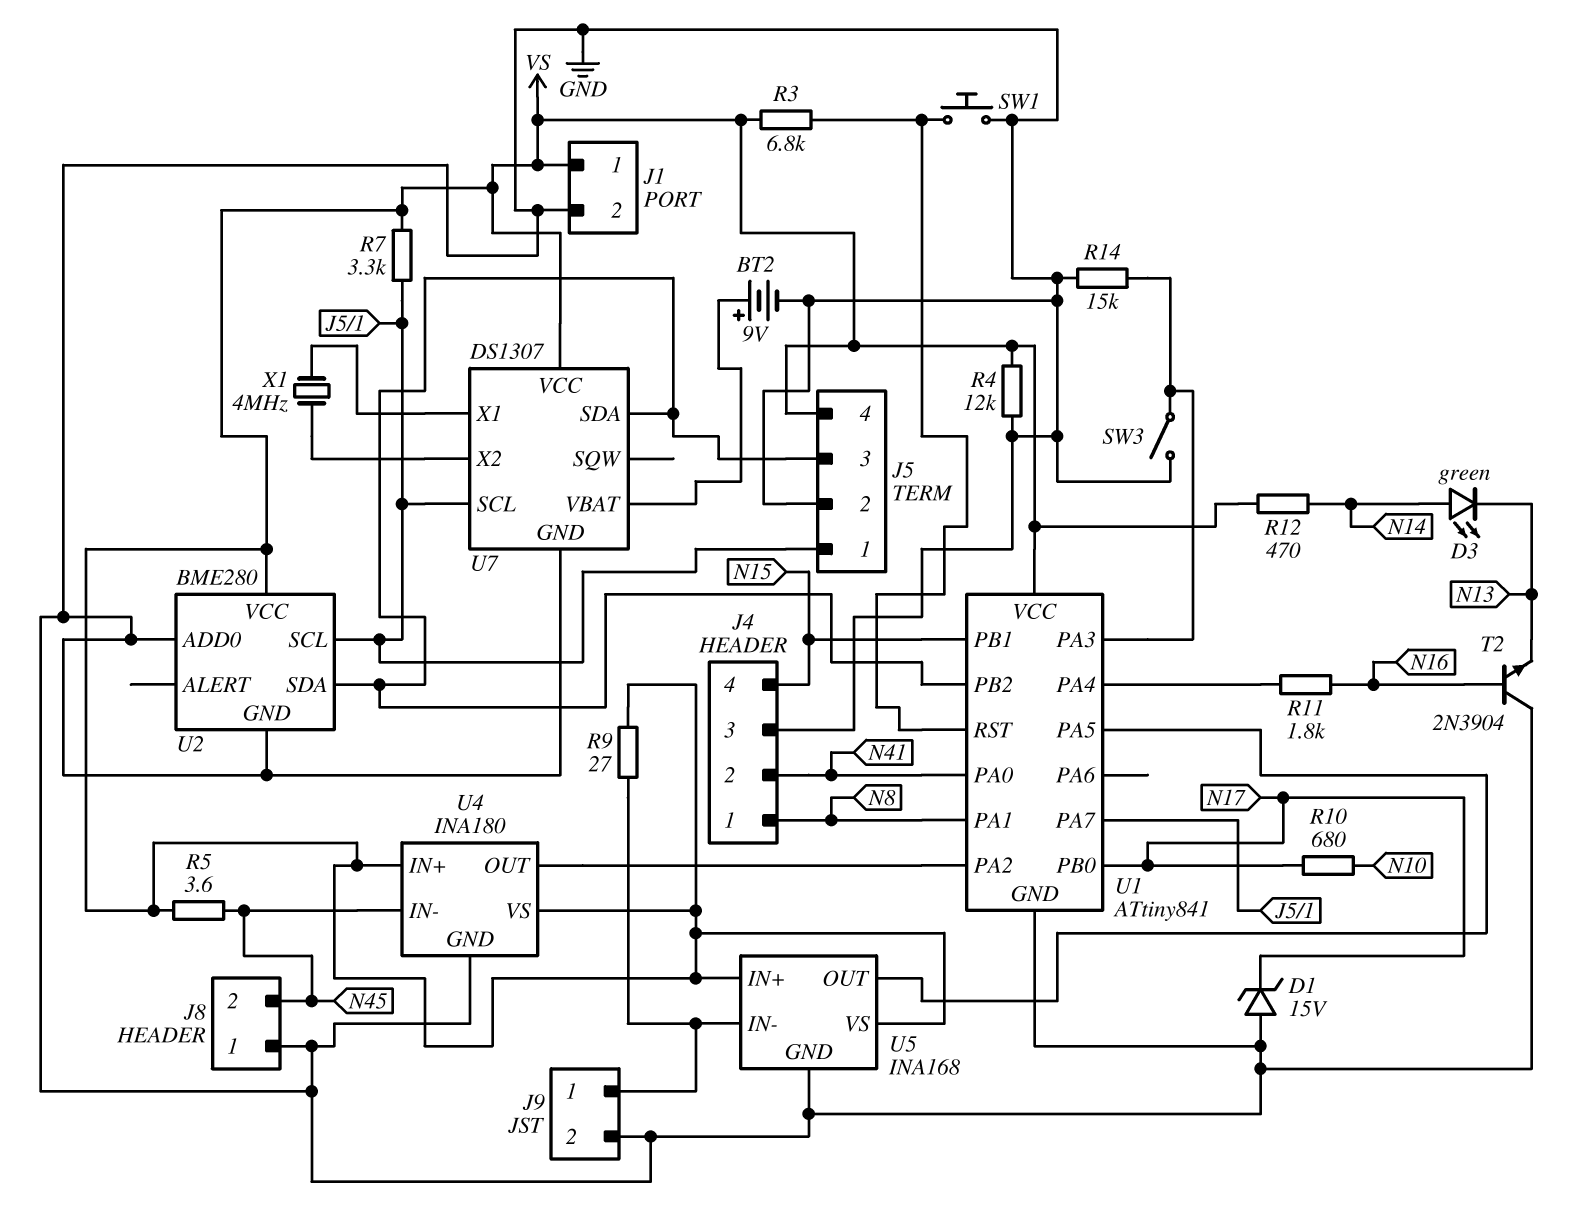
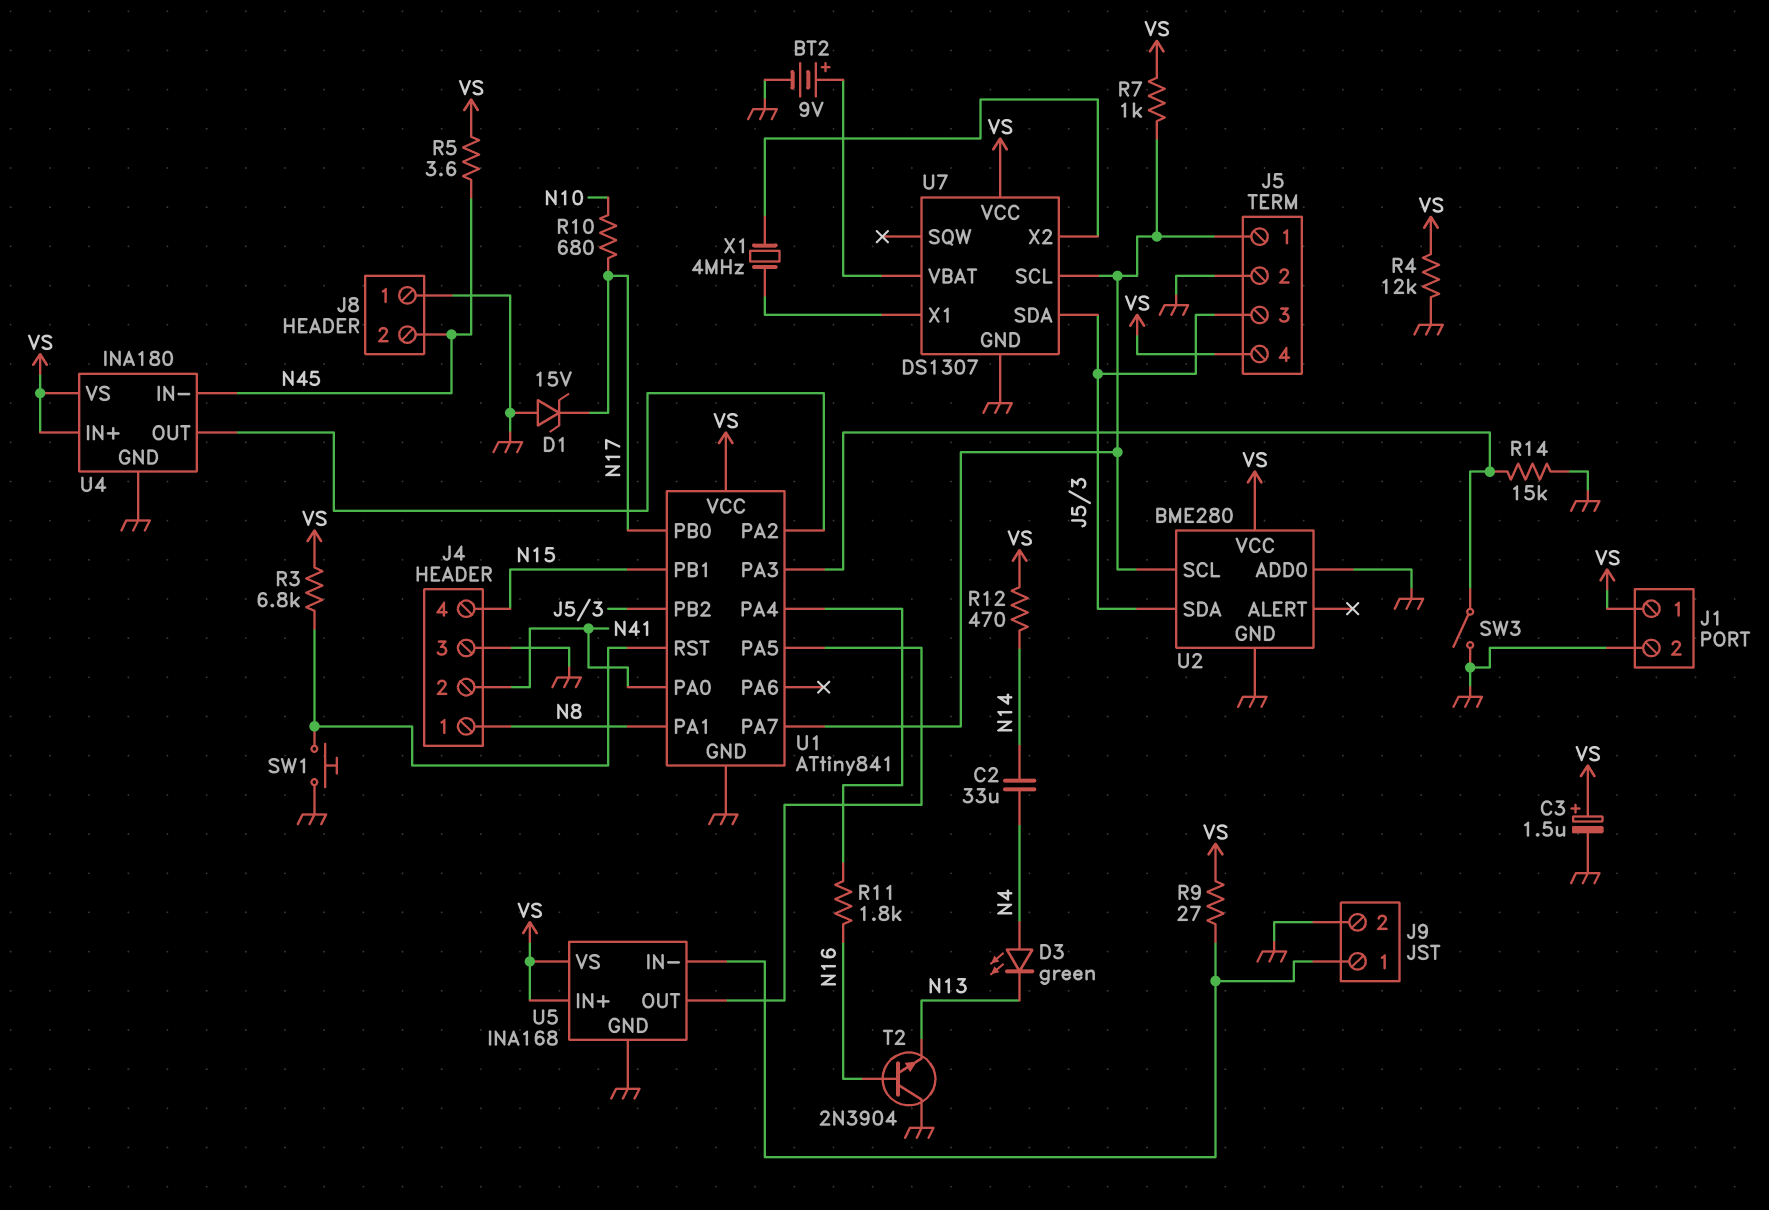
C2: none -> 33uF (N4, N14)
C3: none -> 1.5uF (plus VS, minus GND)
D3: LED green (A N14, K N13) -> LED green (A N4, K N13)
R7: 3.3k (J5/1, VS) -> 1k (J5/1, VS)

